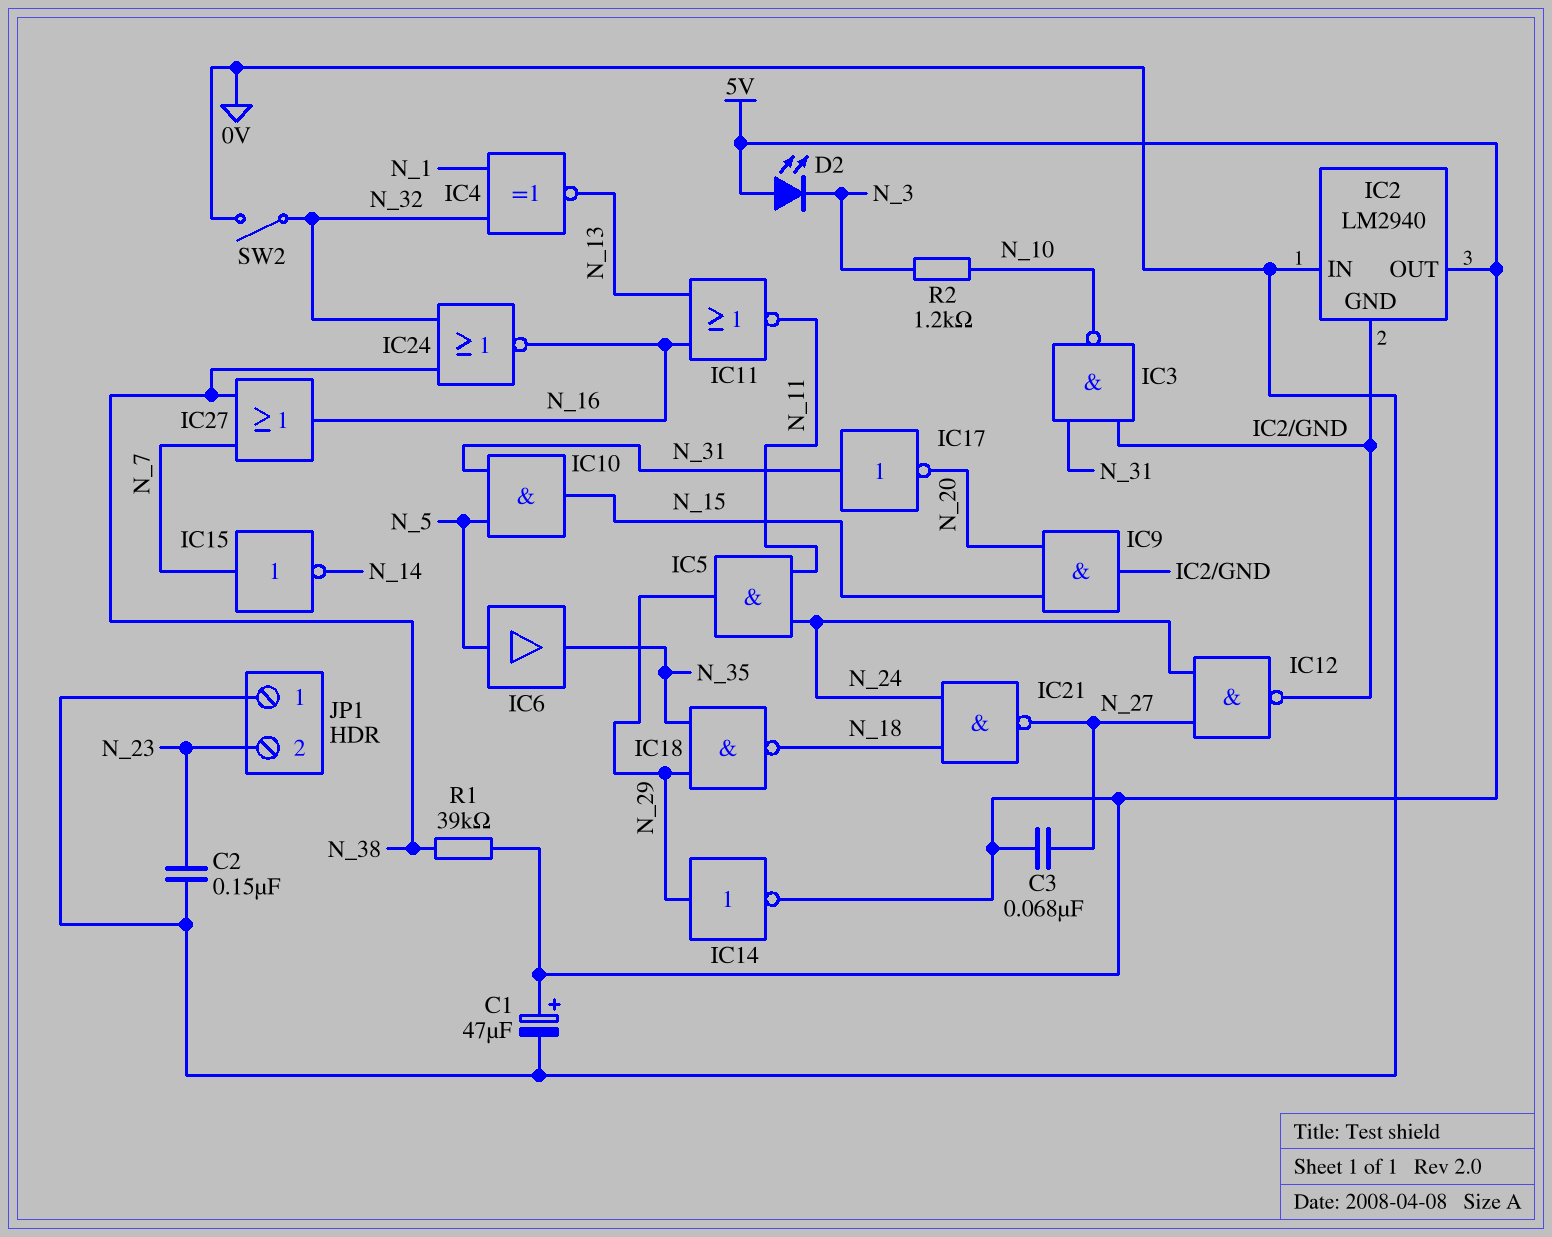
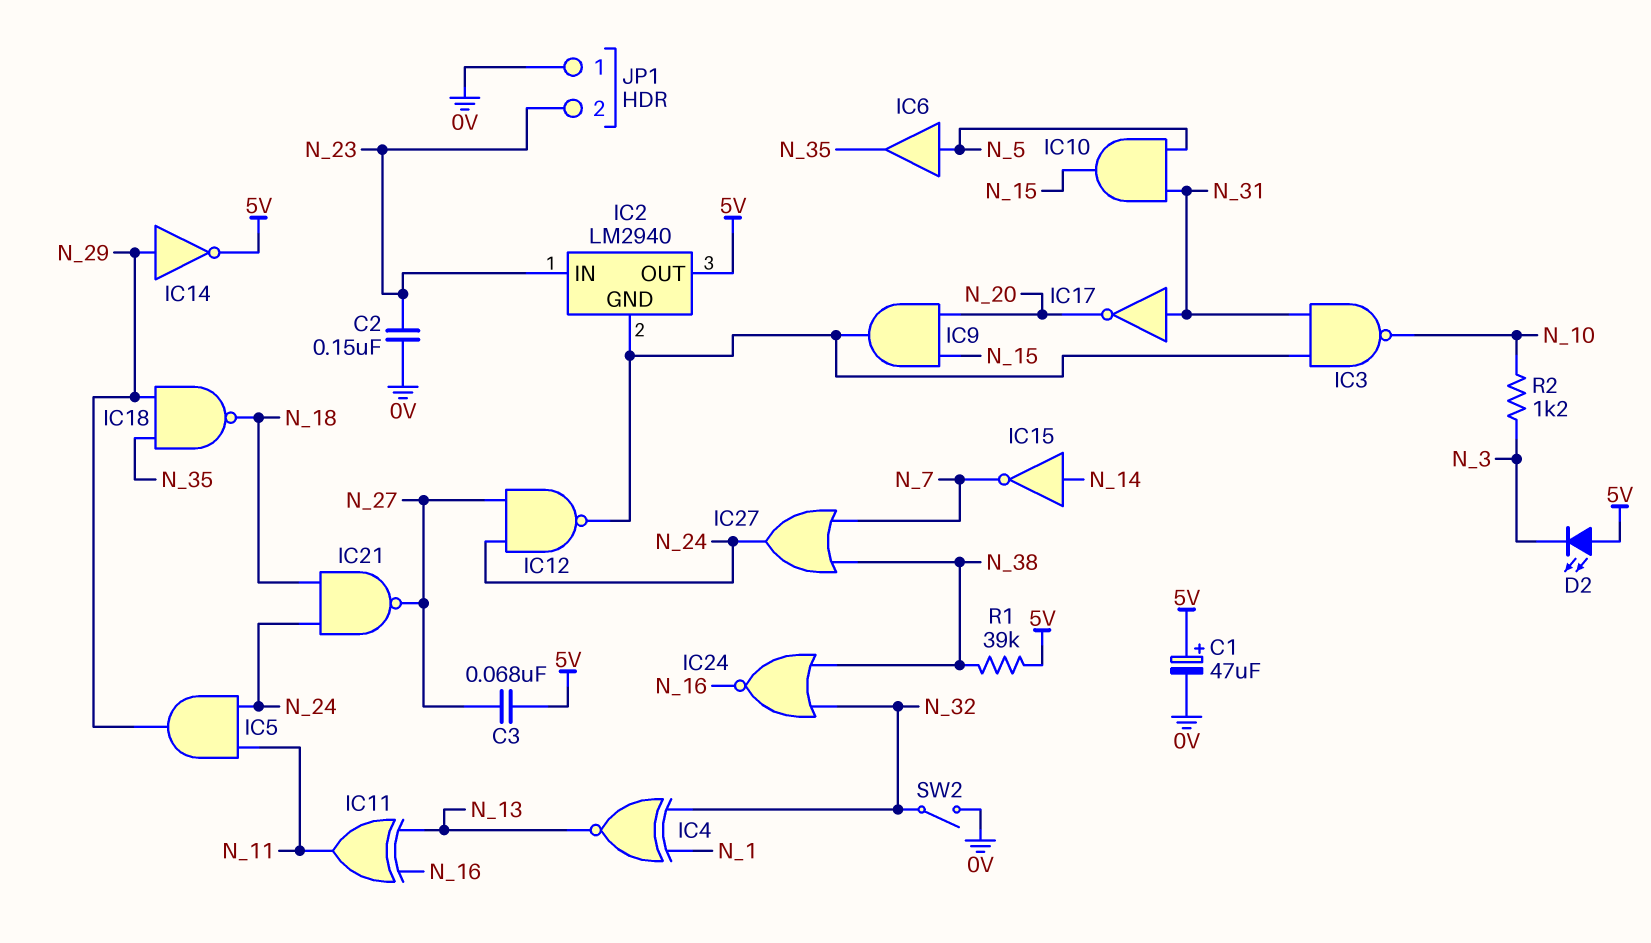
IC2 pin IN: 0V -> N_23
IC11: NOR (in N_13, in N_16, out N_11) -> XOR (in N_13, in N_16, out N_11)
IC15: NOT (in N_7, out N_14) -> NOT (in N_14, out N_7)
IC27: OR (in N_7, in N_38, out N_16) -> OR (in N_7, in N_38, out N_24)

